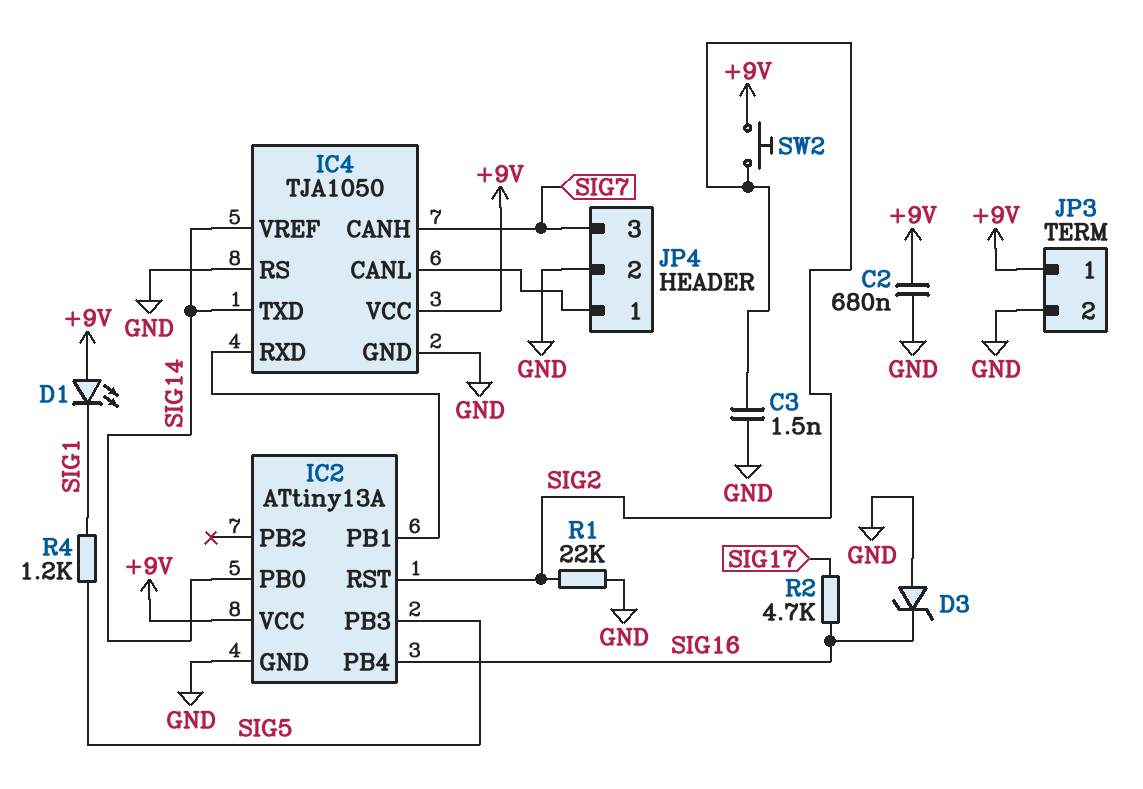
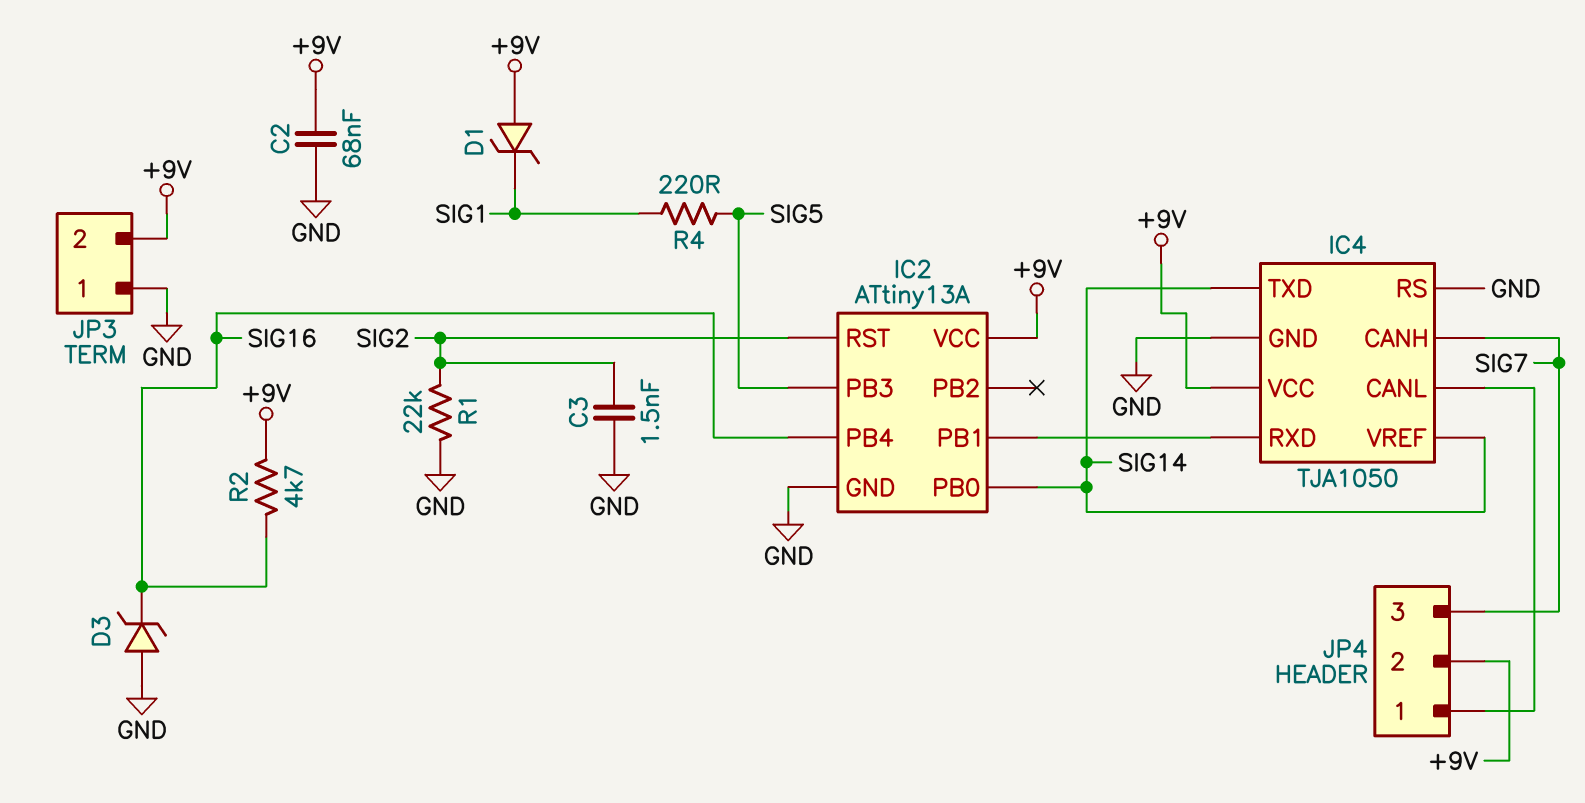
C2: 680nF (+9V, GND) -> 68nF (+9V, GND)
D1: LED (A +9V, K SIG1) -> zener (A +9V, K SIG1)
JP3 pin 1: +9V -> GND
JP3 pin 2: GND -> +9V
JP4 pin 2: GND -> +9V
R2: 4.7k (SIG16, SIG17) -> 4.7k (+9V, SIG16)
R4: 1.2k (SIG1, SIG5) -> 220 (SIG1, SIG5)
SW2: button (+9V, SIG2) -> none

